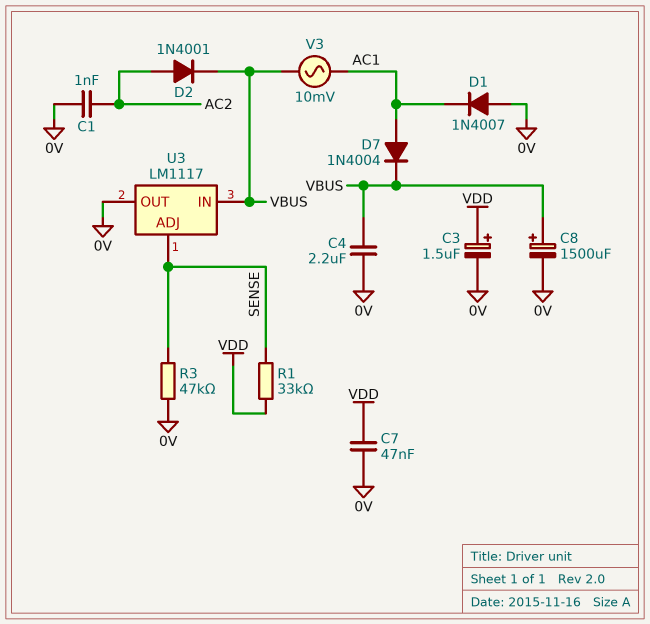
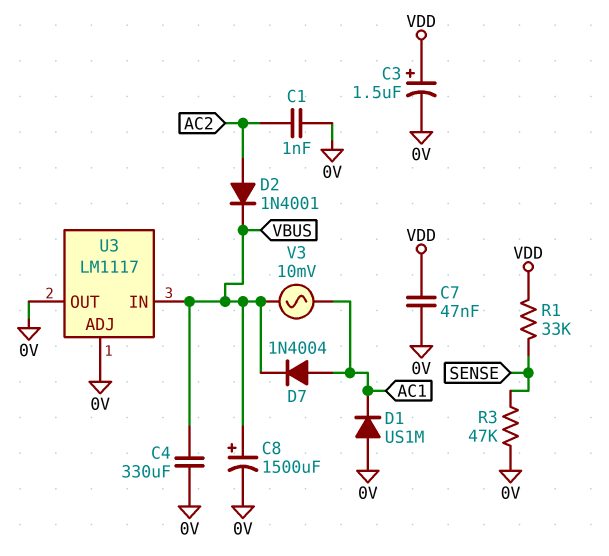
C4: 2.2uF (0V, VBUS) -> 330uF (0V, VBUS)
D1: diode 1N4007 (A 0V, K AC1) -> diode US1M (A 0V, K AC1)
U3 pin ADJ: SENSE -> 0V

